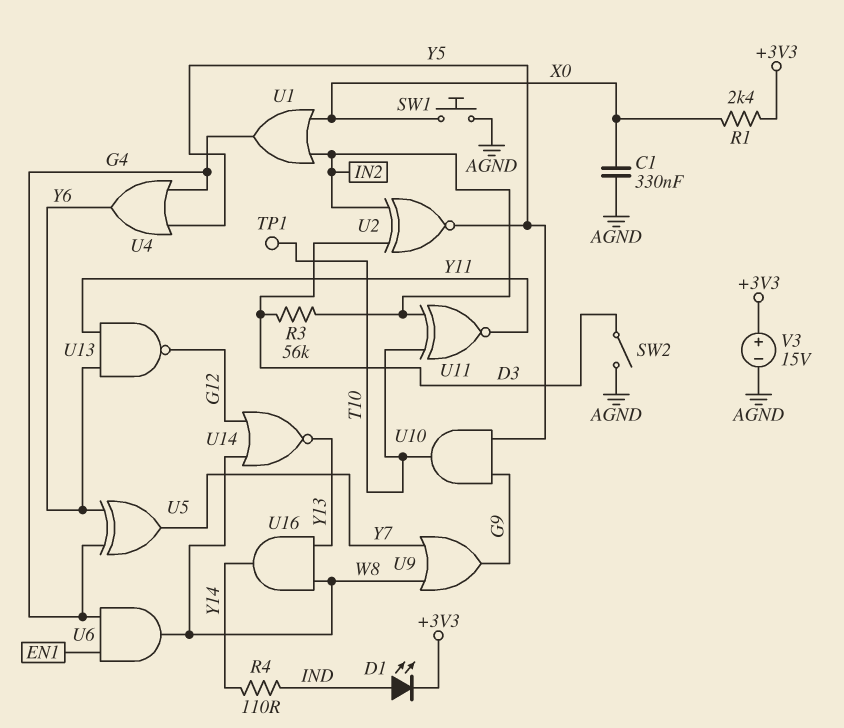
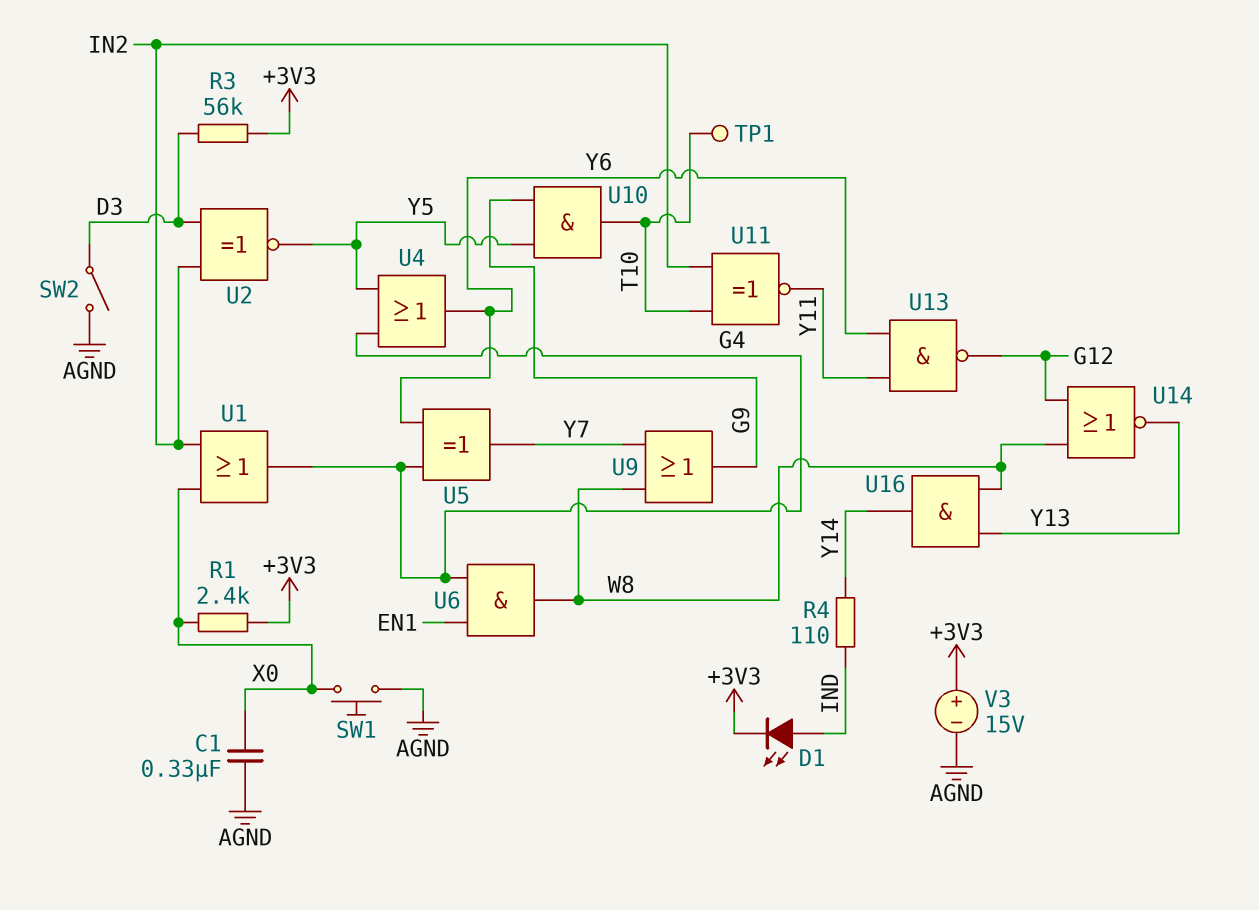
R3: 56k (D3, IN2) -> 56k (+3V3, D3)

